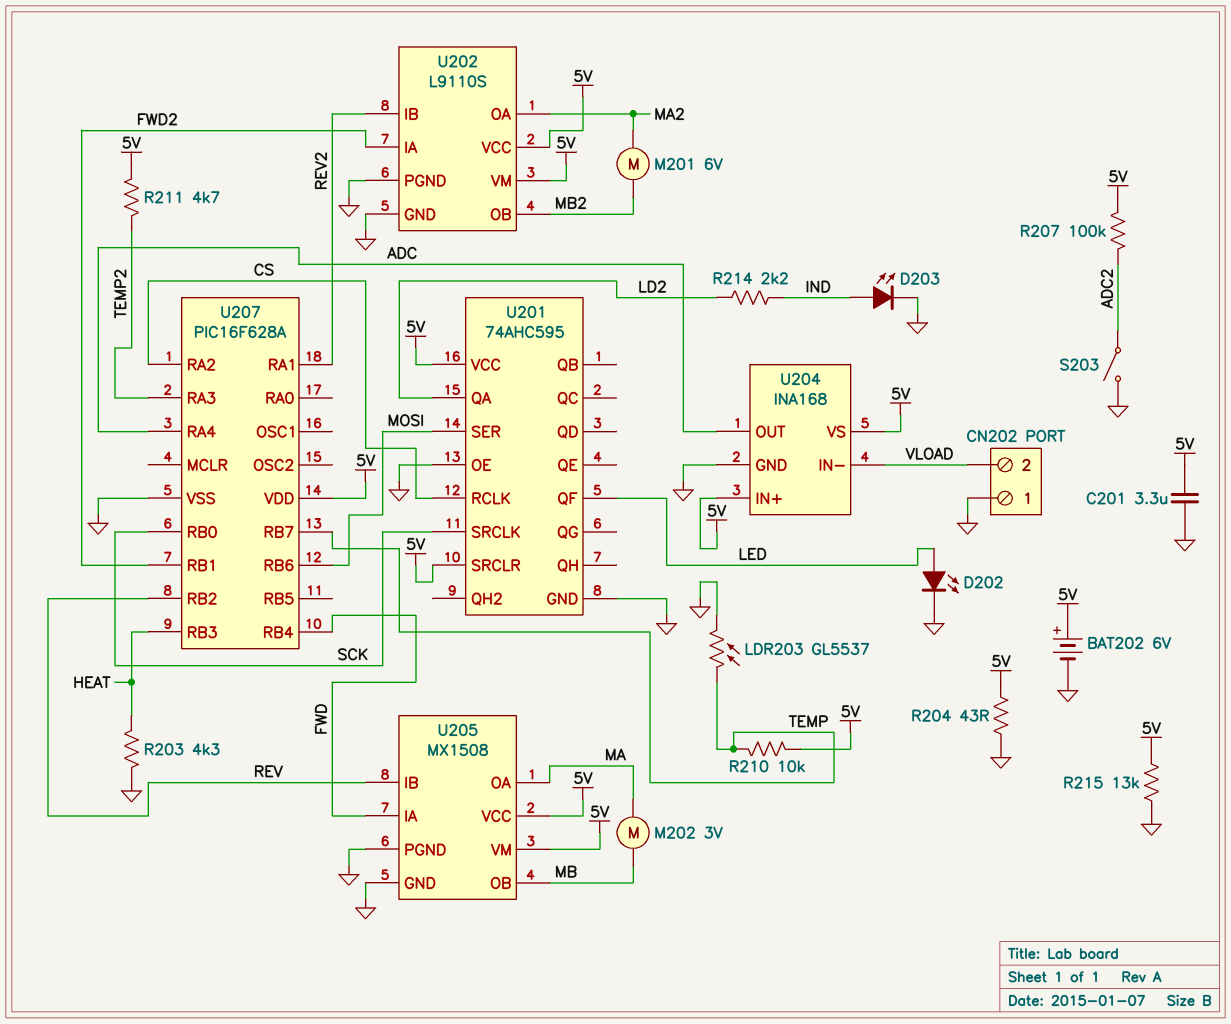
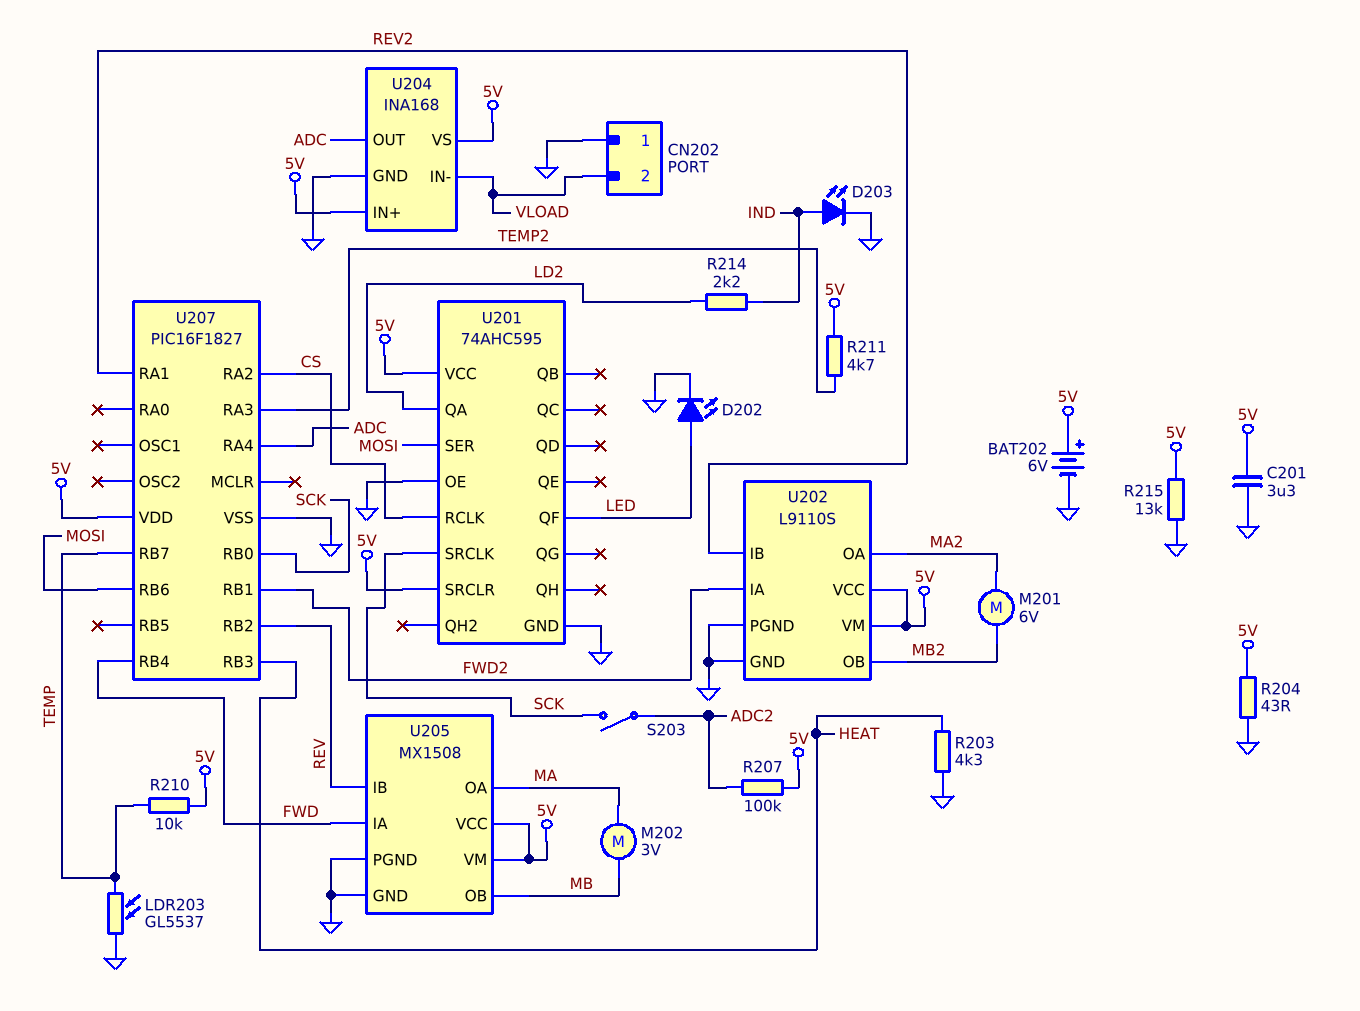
S203: switch (ADC2, GND) -> switch (ADC2, SCK)
U207: PIC16F628A -> PIC16F1827

